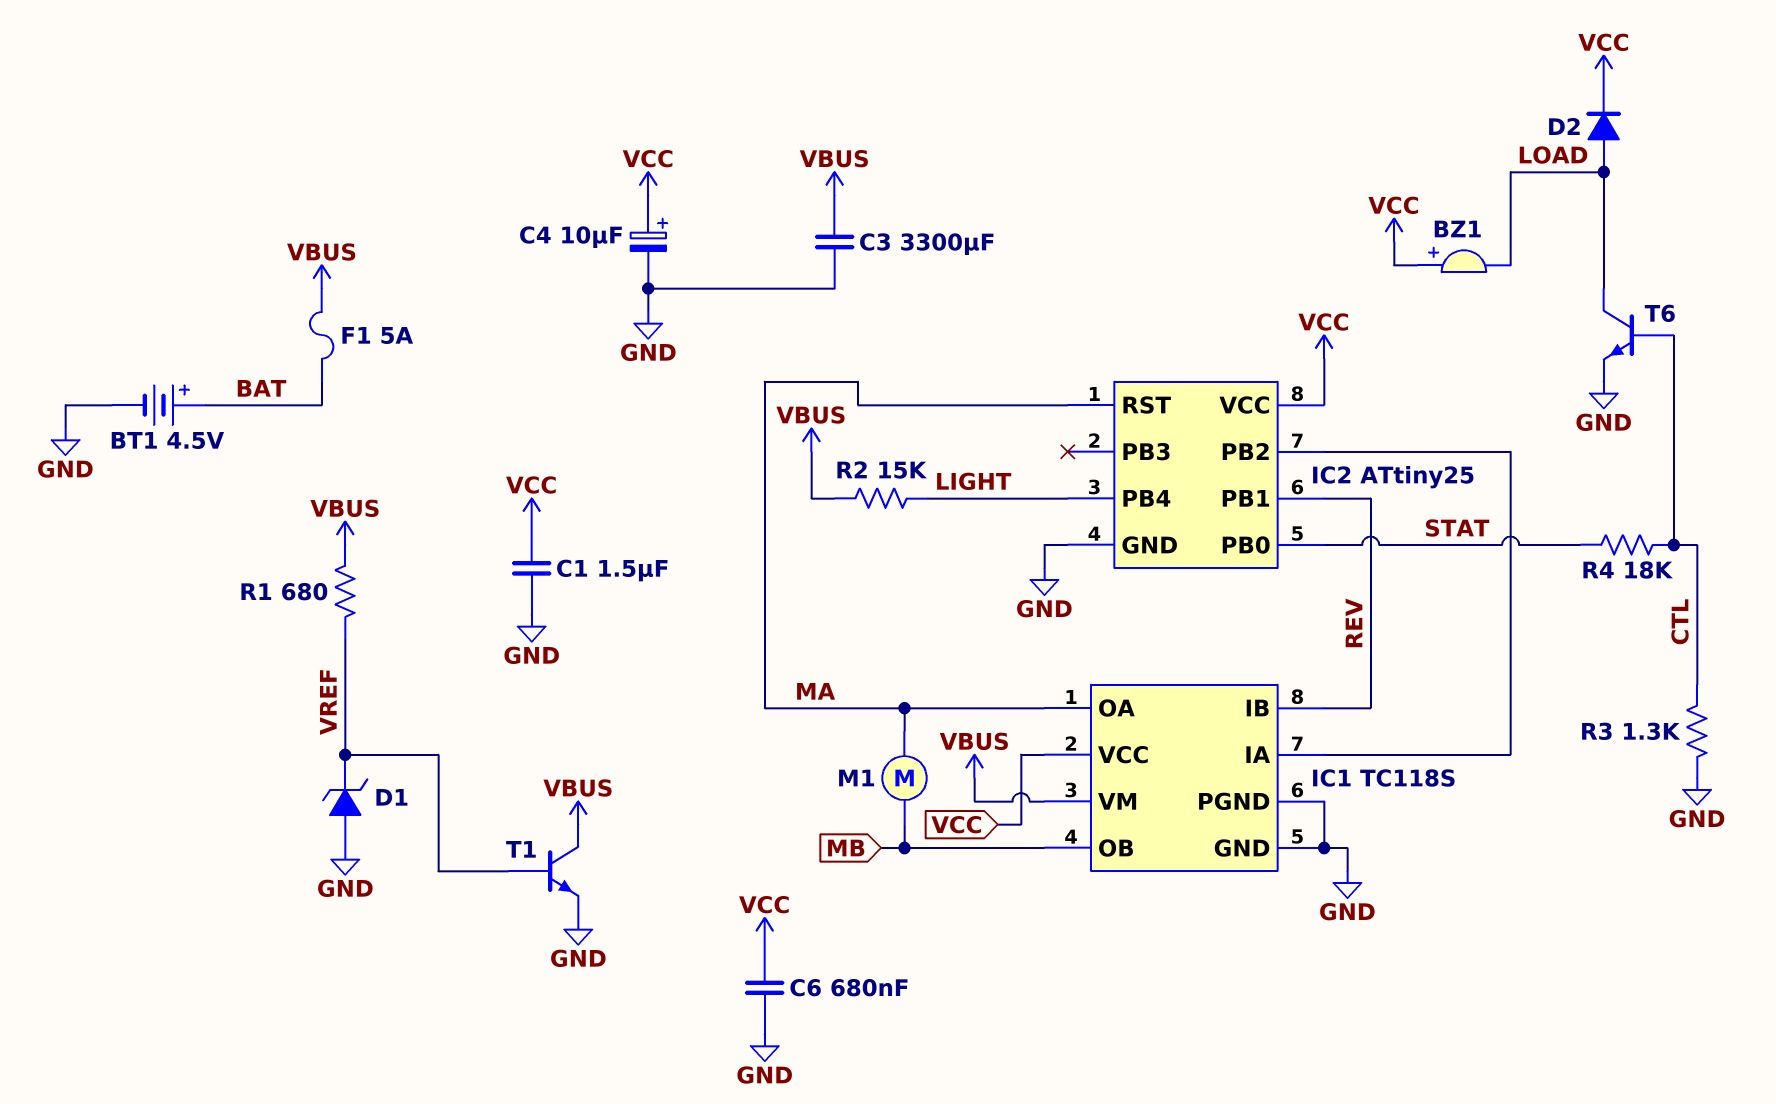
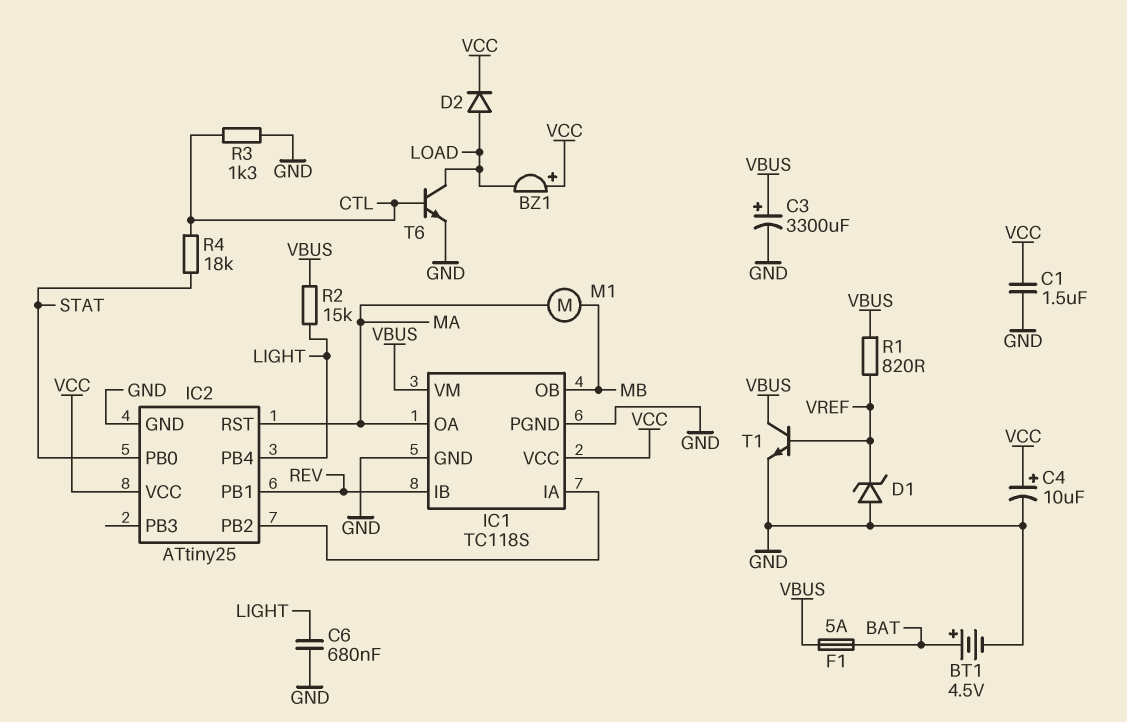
C3: 3300uF (GND, VBUS) -> 3300uF (plus VBUS, minus GND)
C6: 680nF (GND, VCC) -> 680nF (GND, LIGHT)
R1: 680 (VBUS, VREF) -> 820 (VBUS, VREF)

